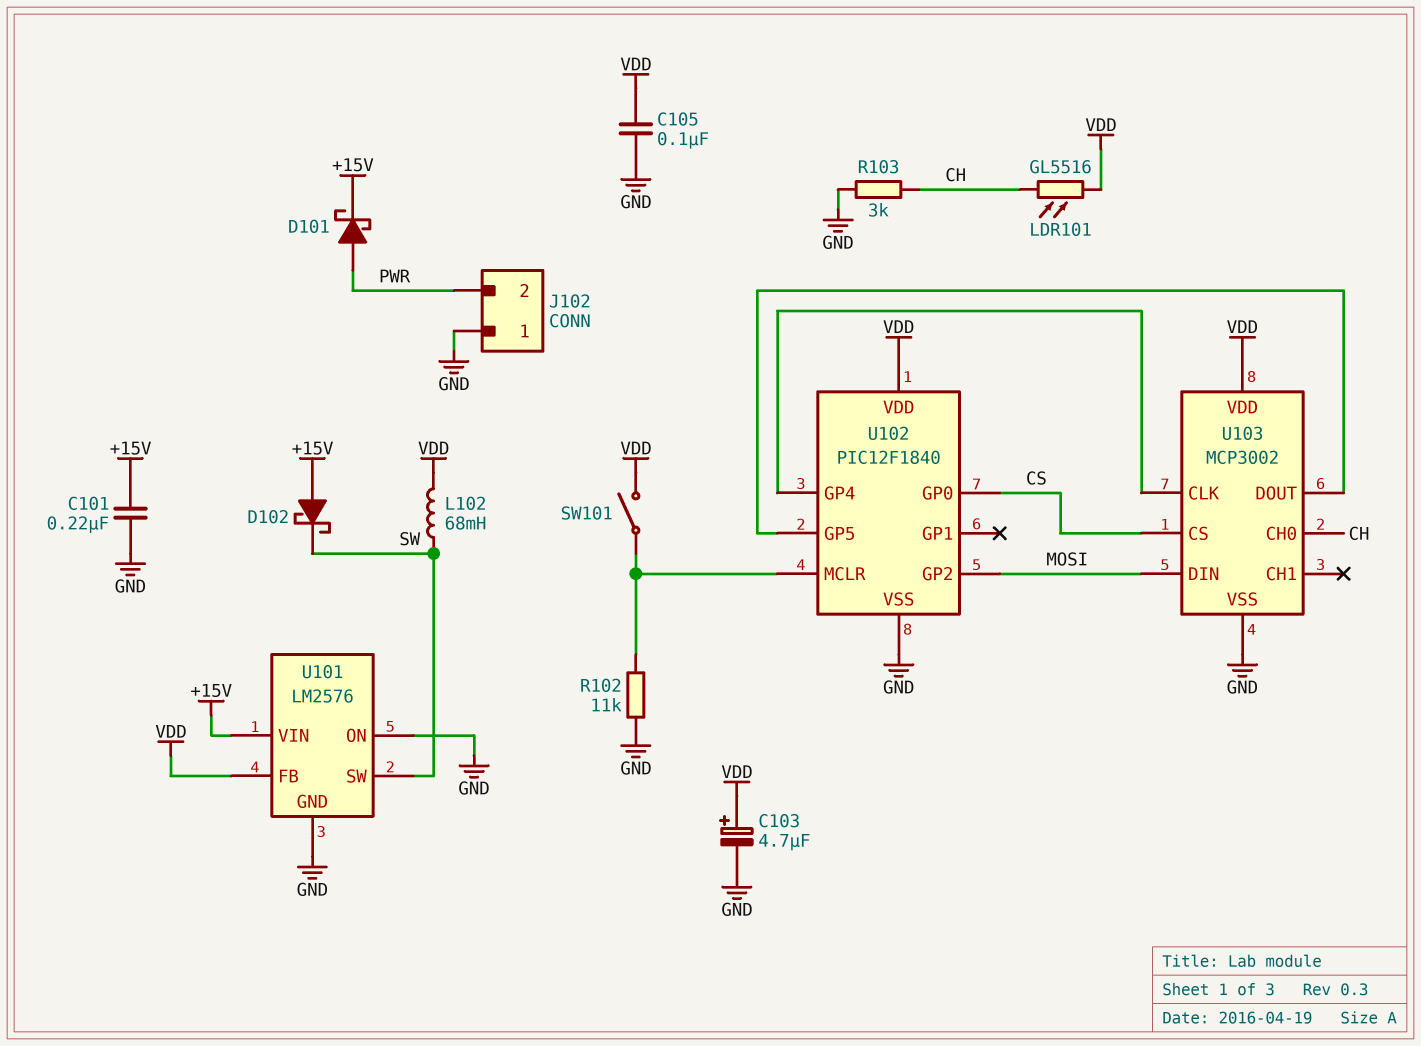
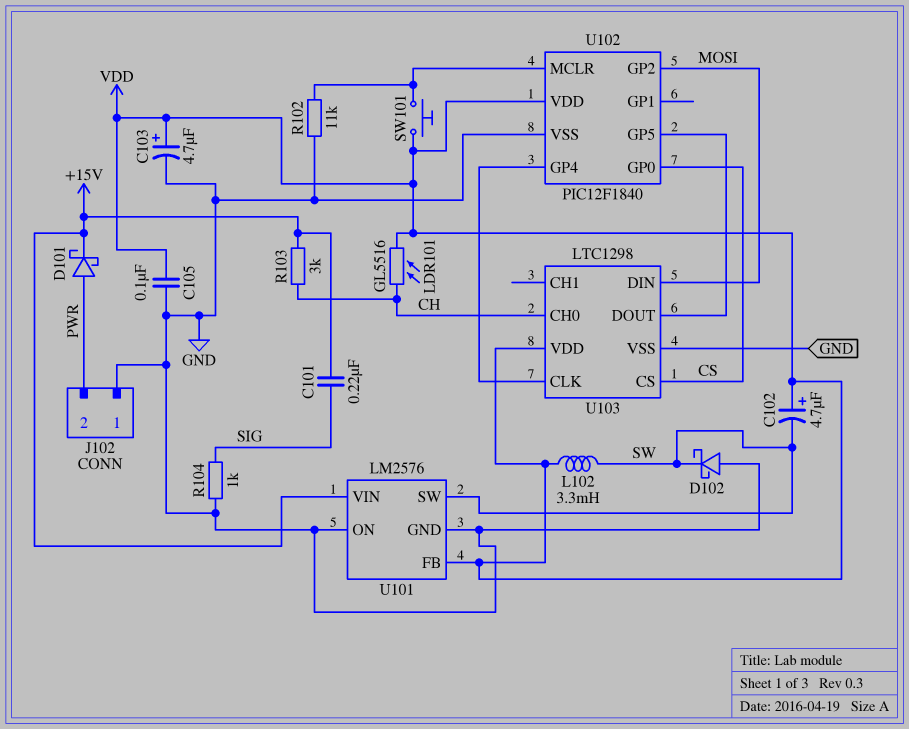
C101: 220nF (+15V, GND) -> 220nF (+15V, SIG)
C102: none -> 4.7uF (plus VDD, minus SW)
D102: schottky (A +15V, K SW) -> schottky (A GND, K SW)
L102: 68mH (SW, VDD) -> 3.3mH (SW, VDD)
R103: 3k (CH, GND) -> 3k (+15V, CH)
R104: none -> 1k (GND, SIG)
SW101: switch (U102/MCLR, VDD) -> button (U102/MCLR, VDD)
U103: MCP3002 -> LTC1298

